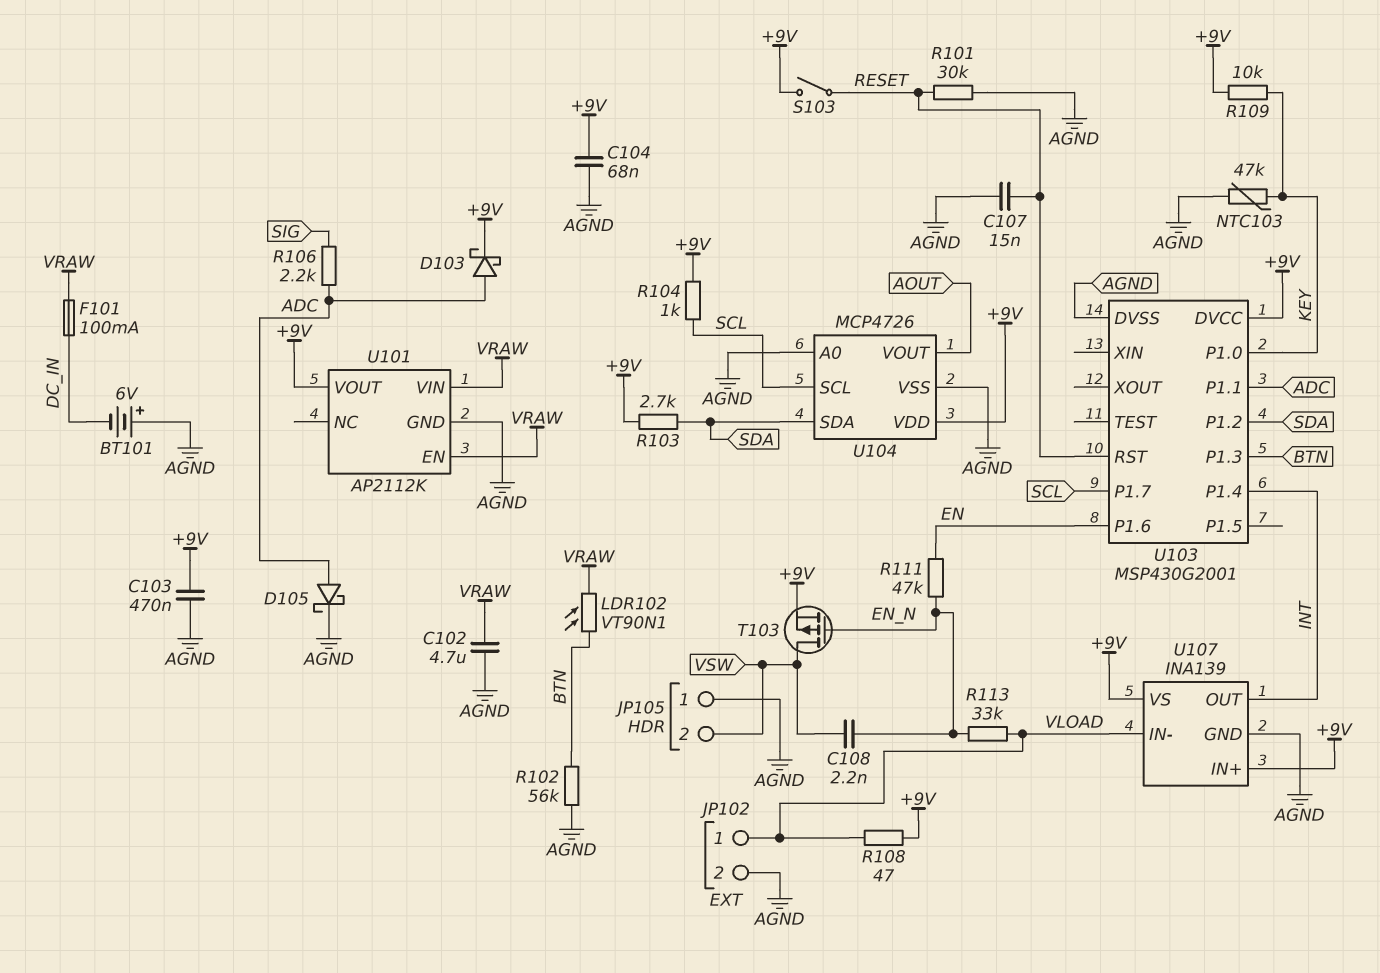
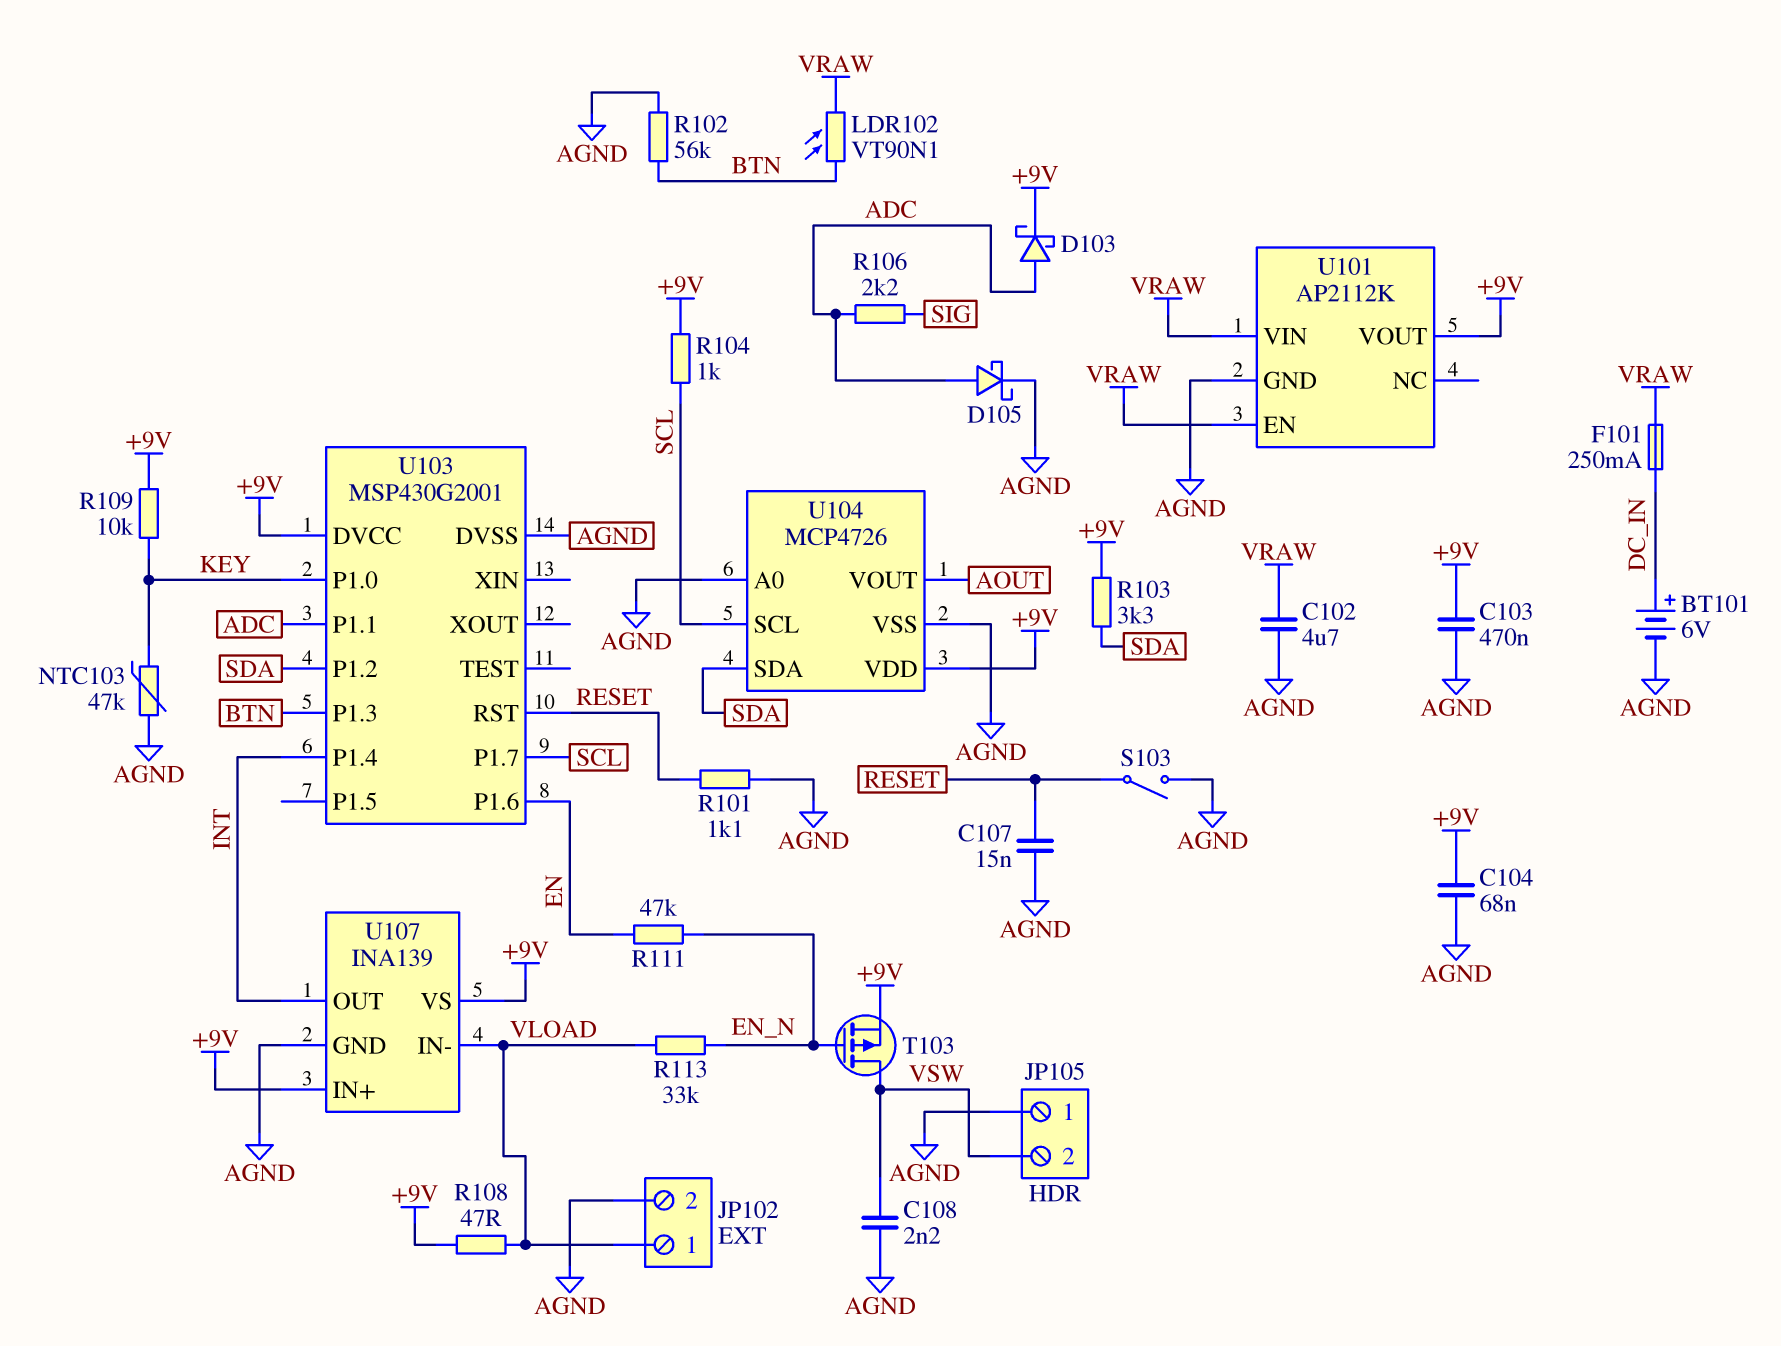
BT101: 6V (plus AGND, minus DC_IN) -> 6V (plus DC_IN, minus AGND)
C108: 2.2nF (EN_N, VSW) -> 2.2nF (AGND, VSW)
F101: 100mA (DC_IN, VRAW) -> 250mA (DC_IN, VRAW)
R101: 30k (AGND, RESET) -> 1.1k (AGND, RESET)
R103: 2.7k (+9V, SDA) -> 3.3k (+9V, SDA)
S103: switch (+9V, RESET) -> switch (AGND, RESET)

